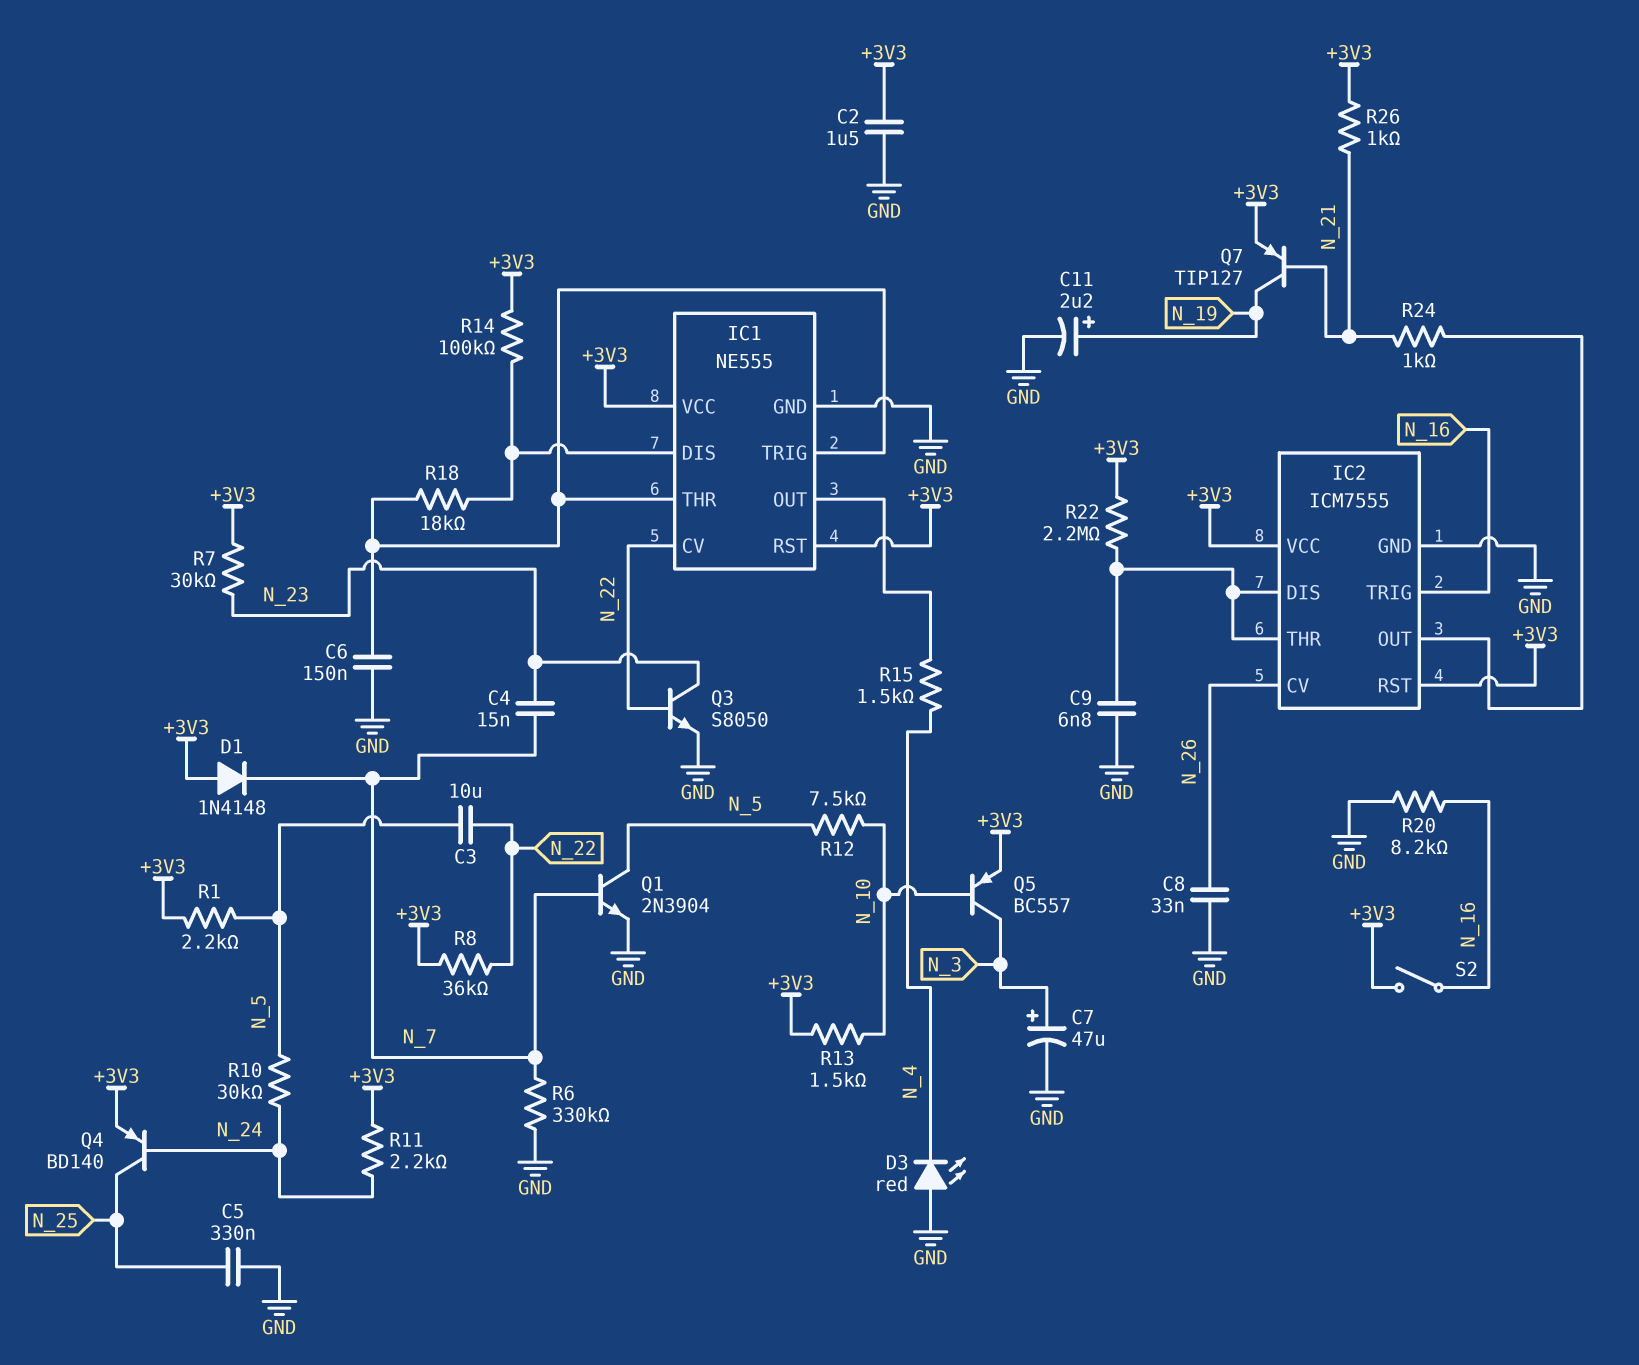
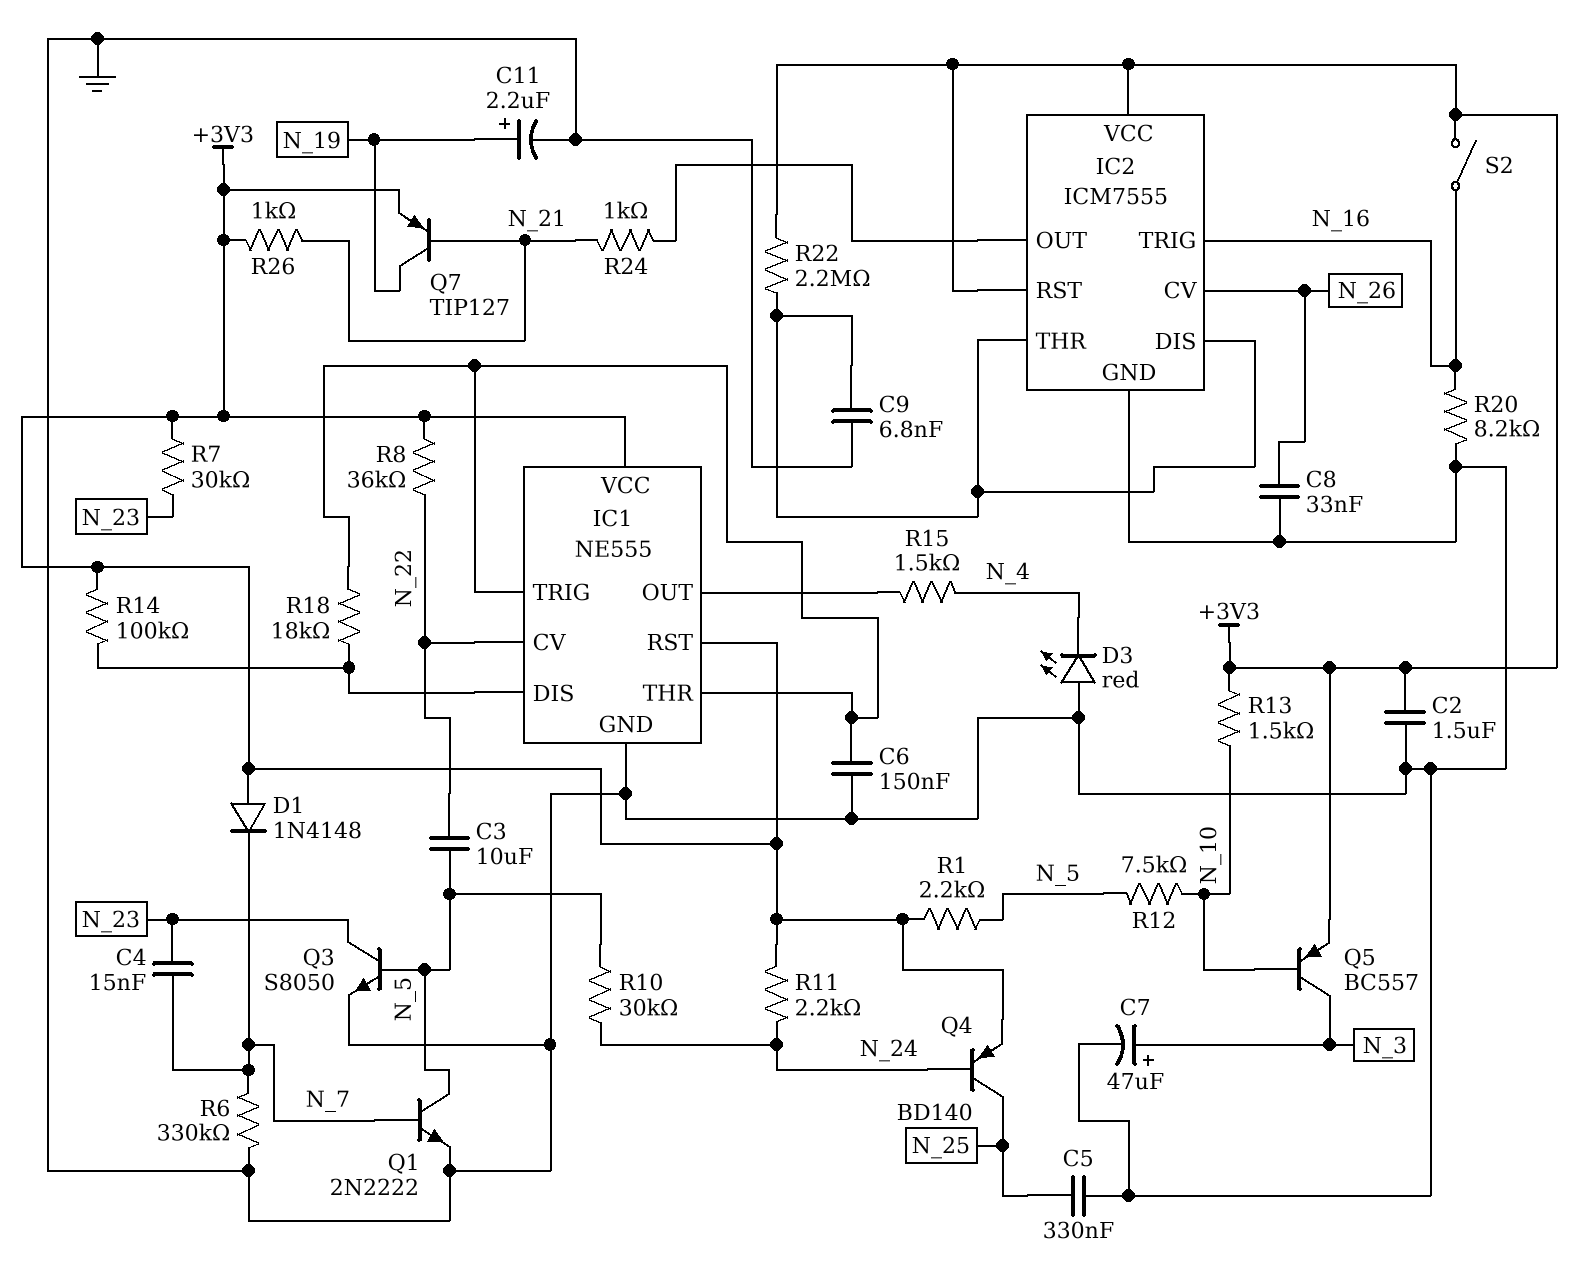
Q1: NPN 2N3904 (B N_7, C N_5, E GND) -> NPN 2N2222 (B N_7, C N_5, E GND)
Q3: NPN S8050 (B N_22, C N_23, E GND) -> NPN S8050 (B N_5, C N_23, E GND)

